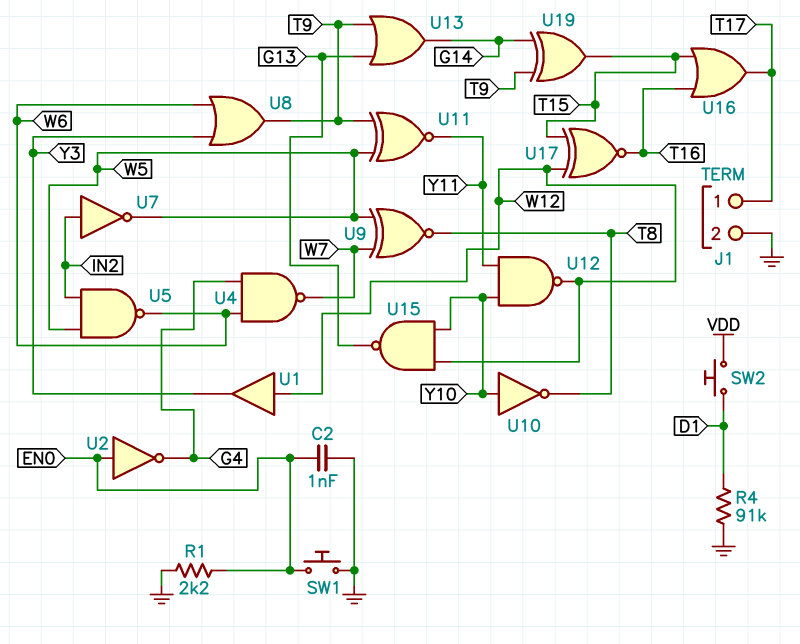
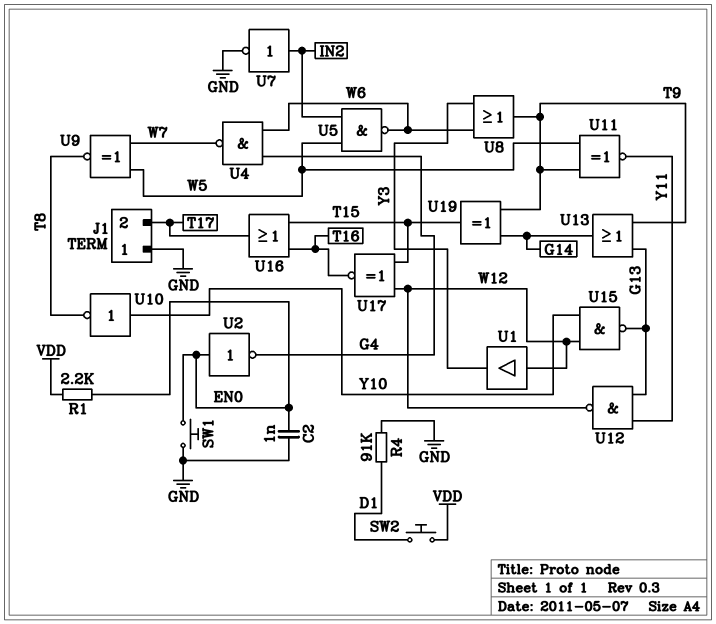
J1 pin 1: T17 -> GND
J1 pin 2: GND -> T17
R1: 2.2k (EN0, GND) -> 2.2k (EN0, VDD)
U7: NOT (in IN2, out W5) -> NOT (in IN2, out GND)
U12: NAND (in Y10, in Y11, out W12) -> NAND (in G13, in Y11, out W12)

